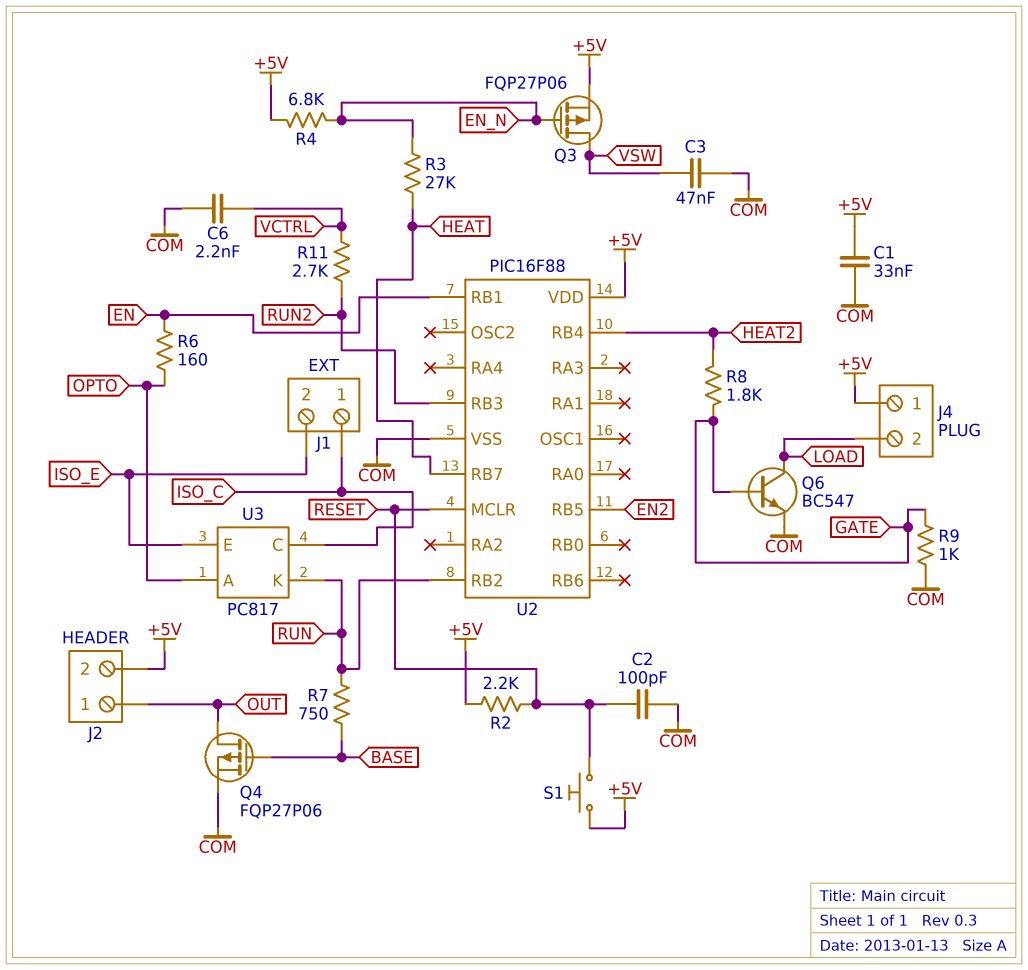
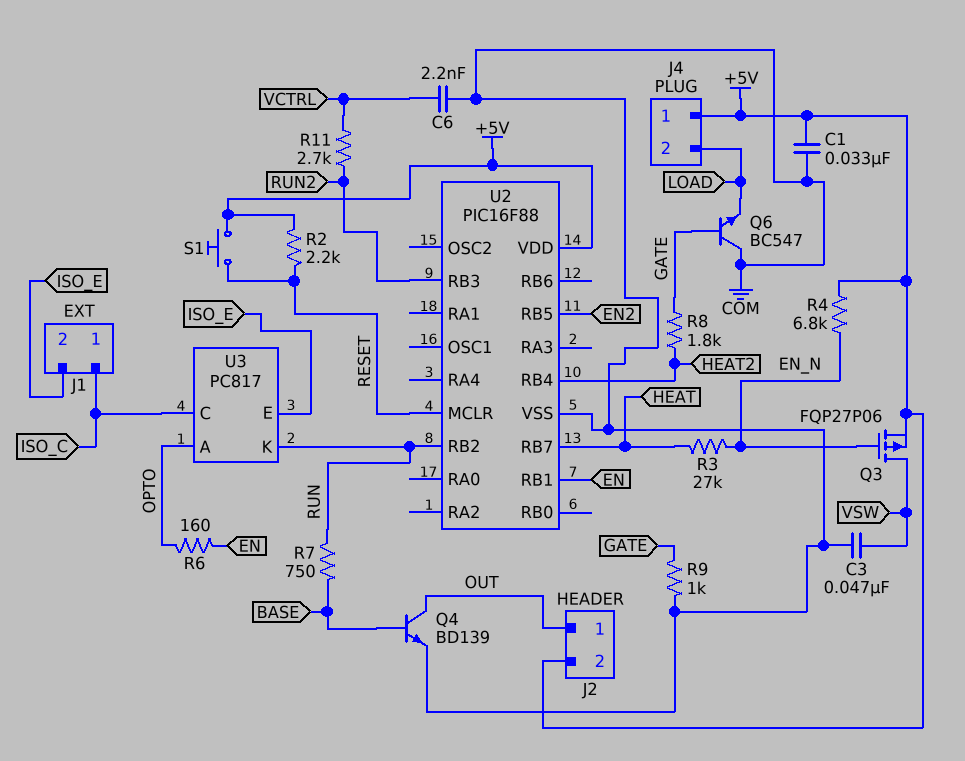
C2: 100pF (COM, RESET) -> none
Q4: PMOS FQP27P06 (G BASE, D OUT, S COM) -> NPN BD139 (B BASE, C OUT, E COM)
Q6: NPN BC547 (B GATE, C LOAD, E COM) -> NPN BC547 (B GATE, C COM, E LOAD)

